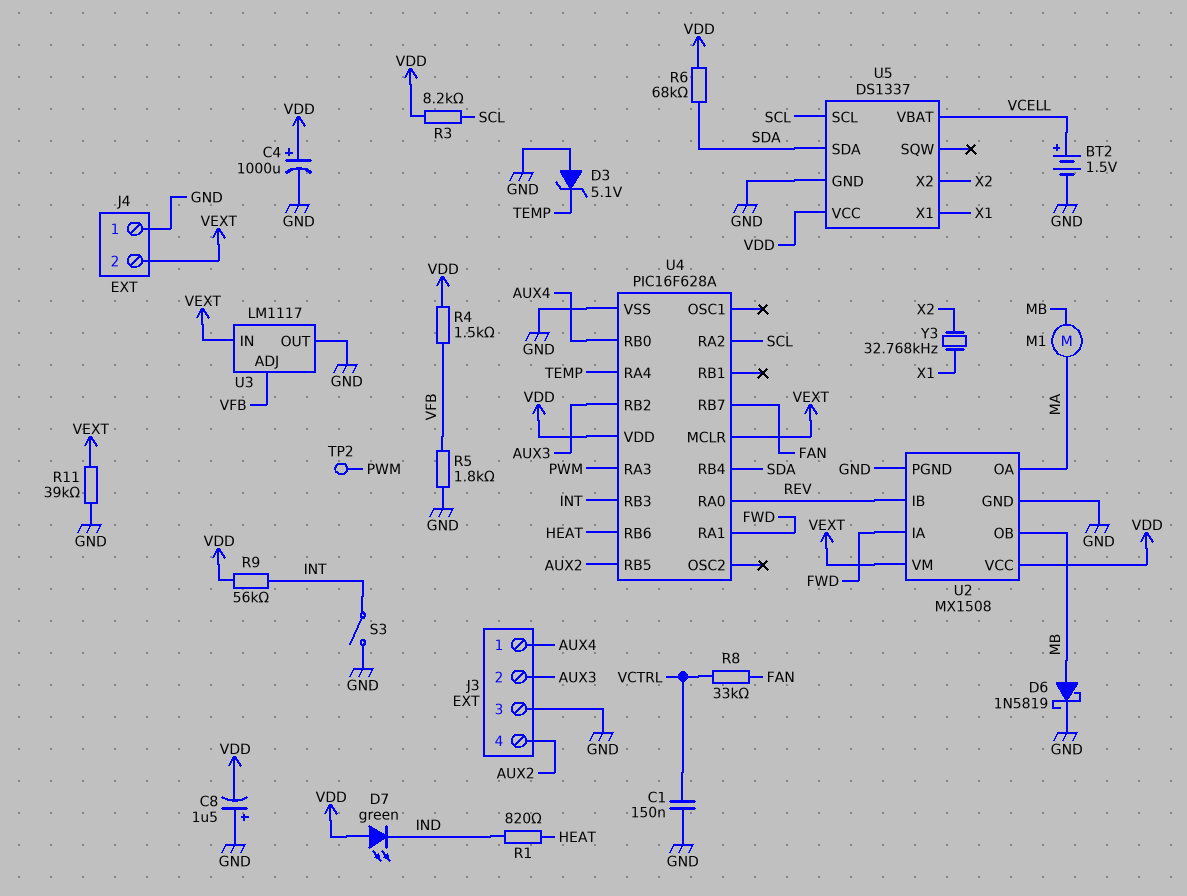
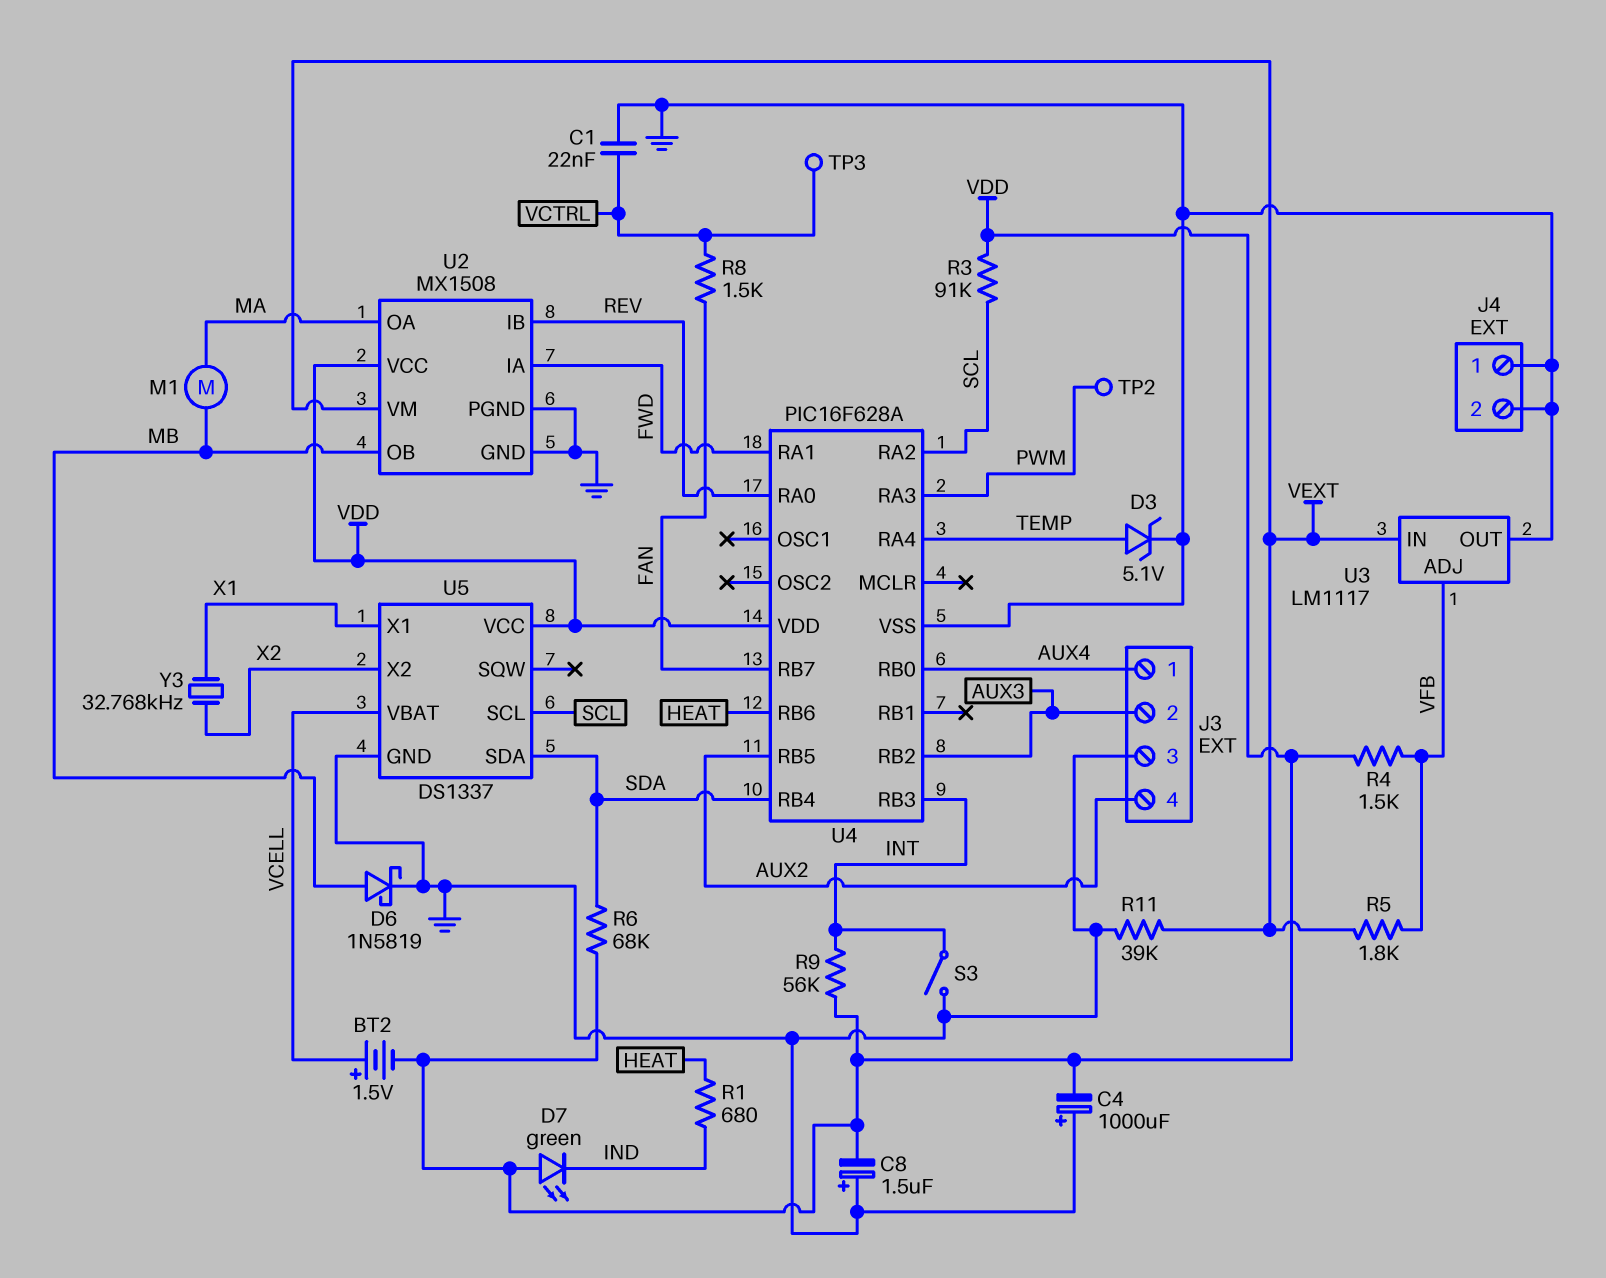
BT2: 1.5V (plus VCELL, minus GND) -> 1.5V (plus VCELL, minus VDD)
C1: 150nF (GND, VCTRL) -> 22nF (GND, VCTRL)
C4: 1000uF (plus VDD, minus GND) -> 1000uF (plus GND, minus VDD)
D3: zener 5.1V (A GND, K TEMP) -> zener 5.1V (A TEMP, K GND)
J4 pin 2: VEXT -> GND
R1: 820 (HEAT, IND) -> 680 (HEAT, IND)
R3: 8.2k (SCL, VDD) -> 91k (SCL, VDD)
R5: 1.8k (GND, VFB) -> 1.8k (VEXT, VFB)
R8: 33k (FAN, VCTRL) -> 1.5k (FAN, VCTRL)
TP3: none -> test point (VCTRL)
U4 pin MCLR: VEXT -> none

